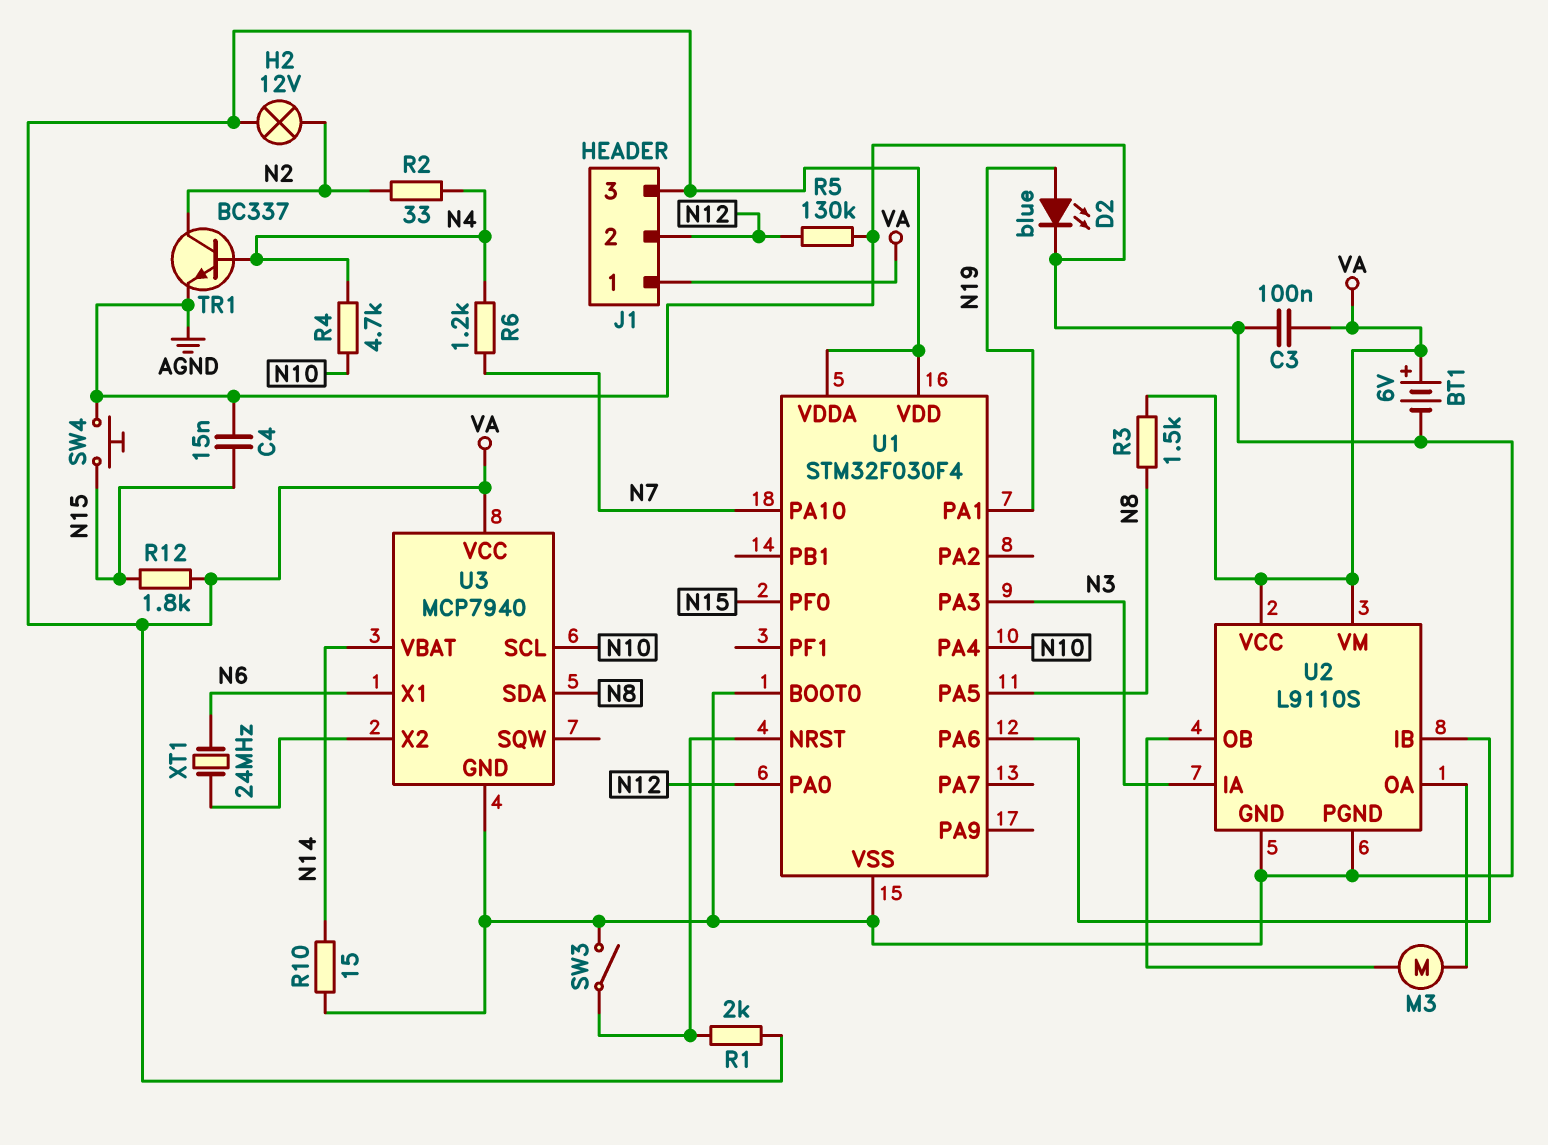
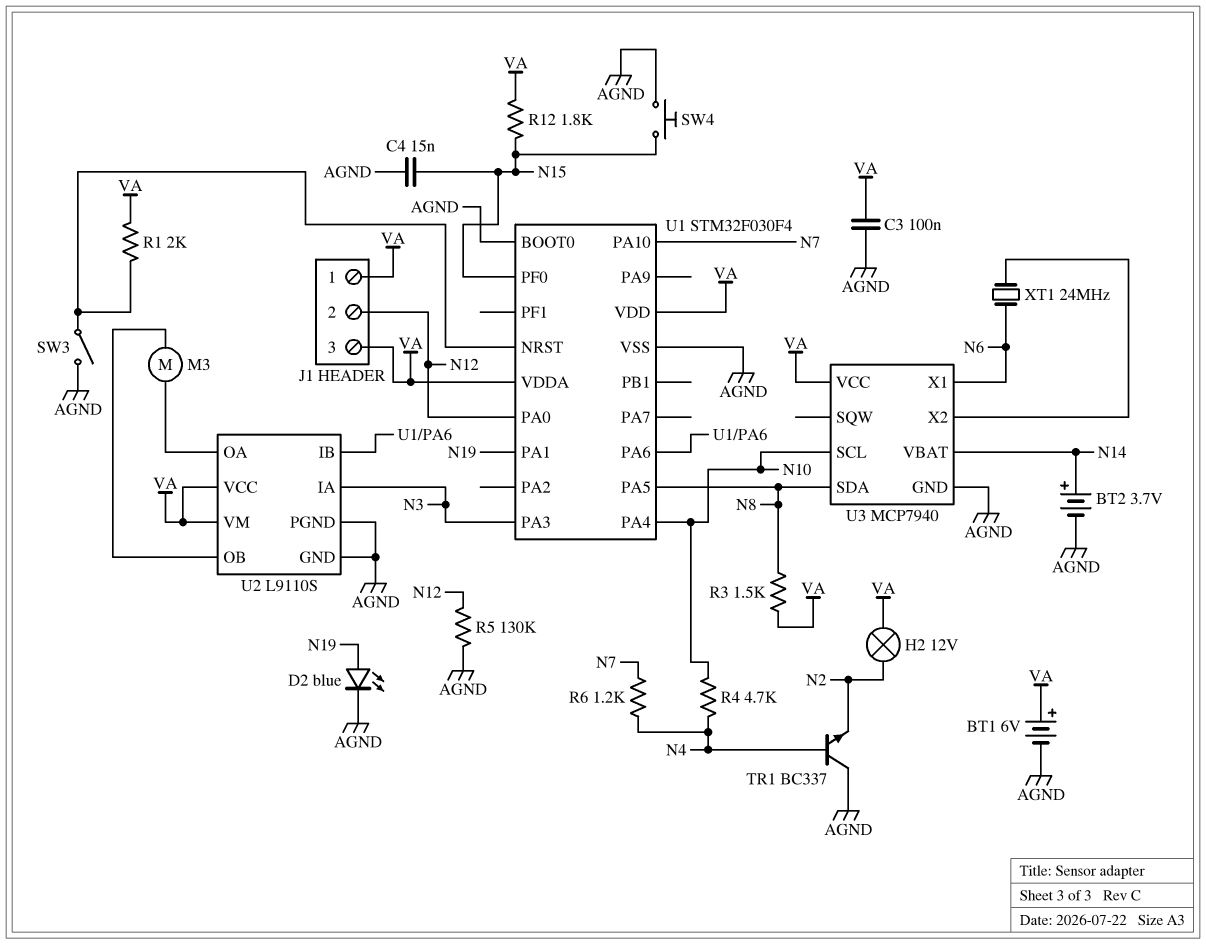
BT2: none -> 3.7V (plus N14, minus AGND)
R2: 33 (N2, N4) -> none
R10: 15 (AGND, N14) -> none
TR1: NPN BC337 (B N4, C N2, E AGND) -> NPN BC337 (B N4, C AGND, E N2)

